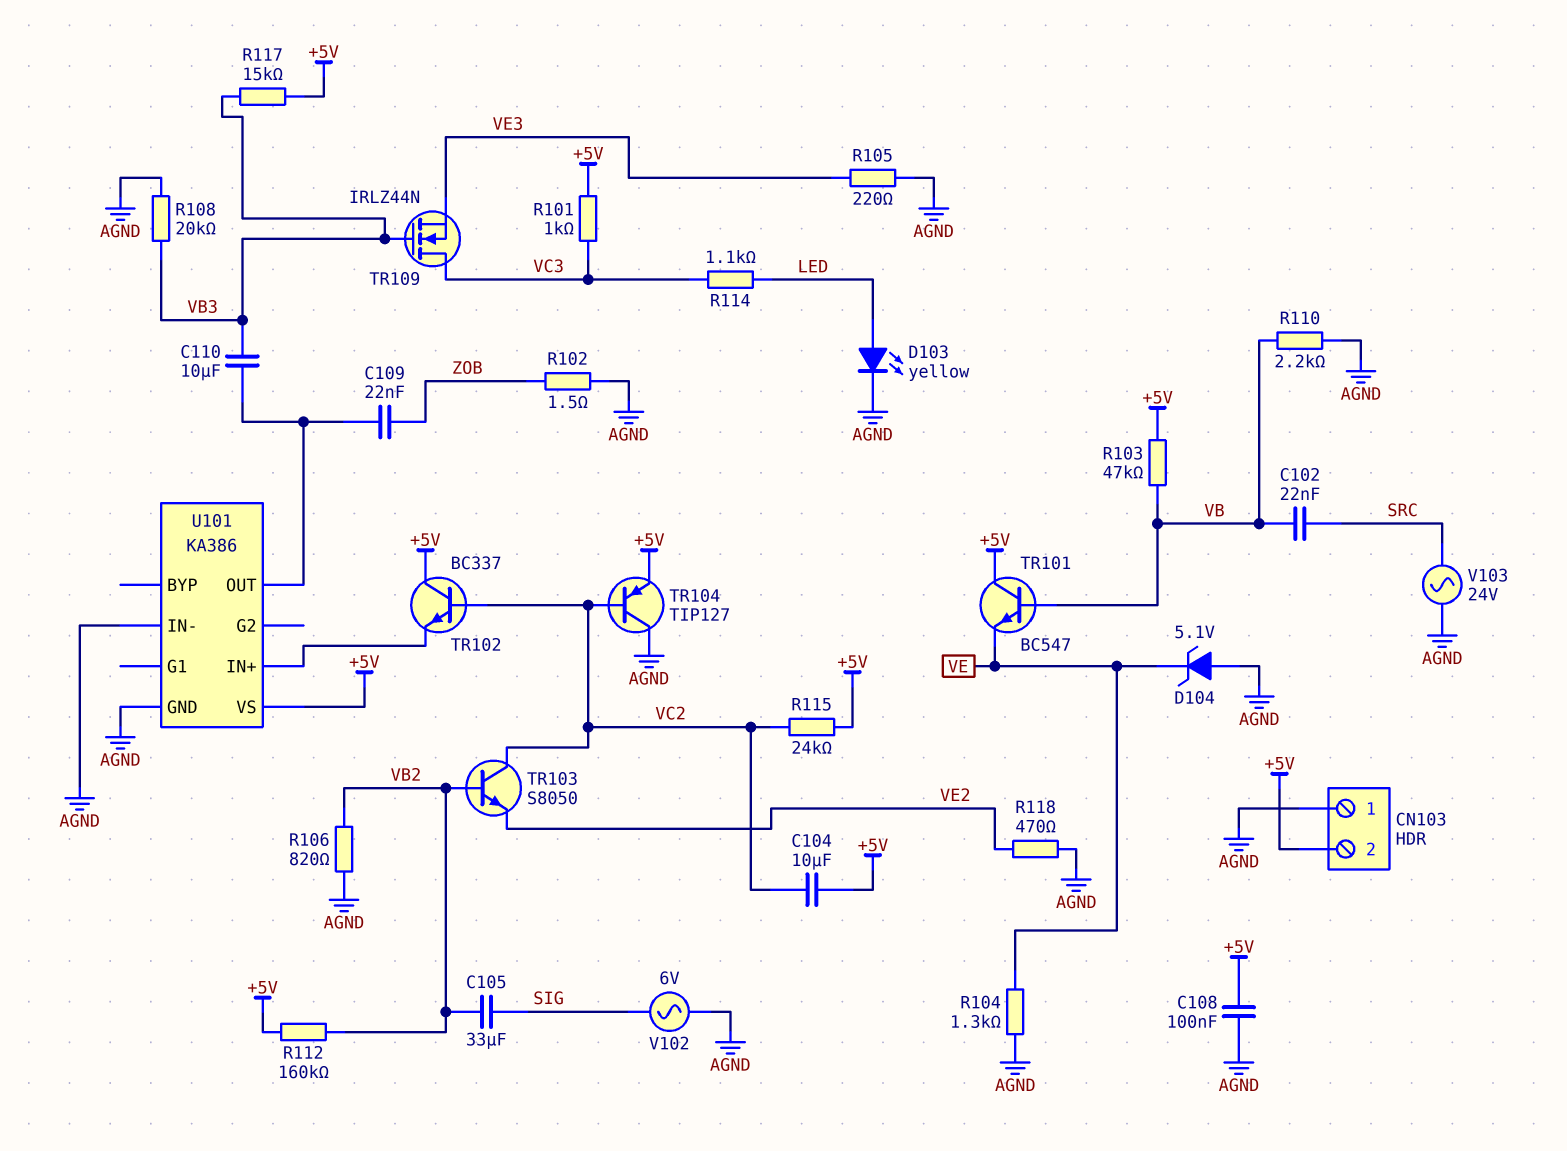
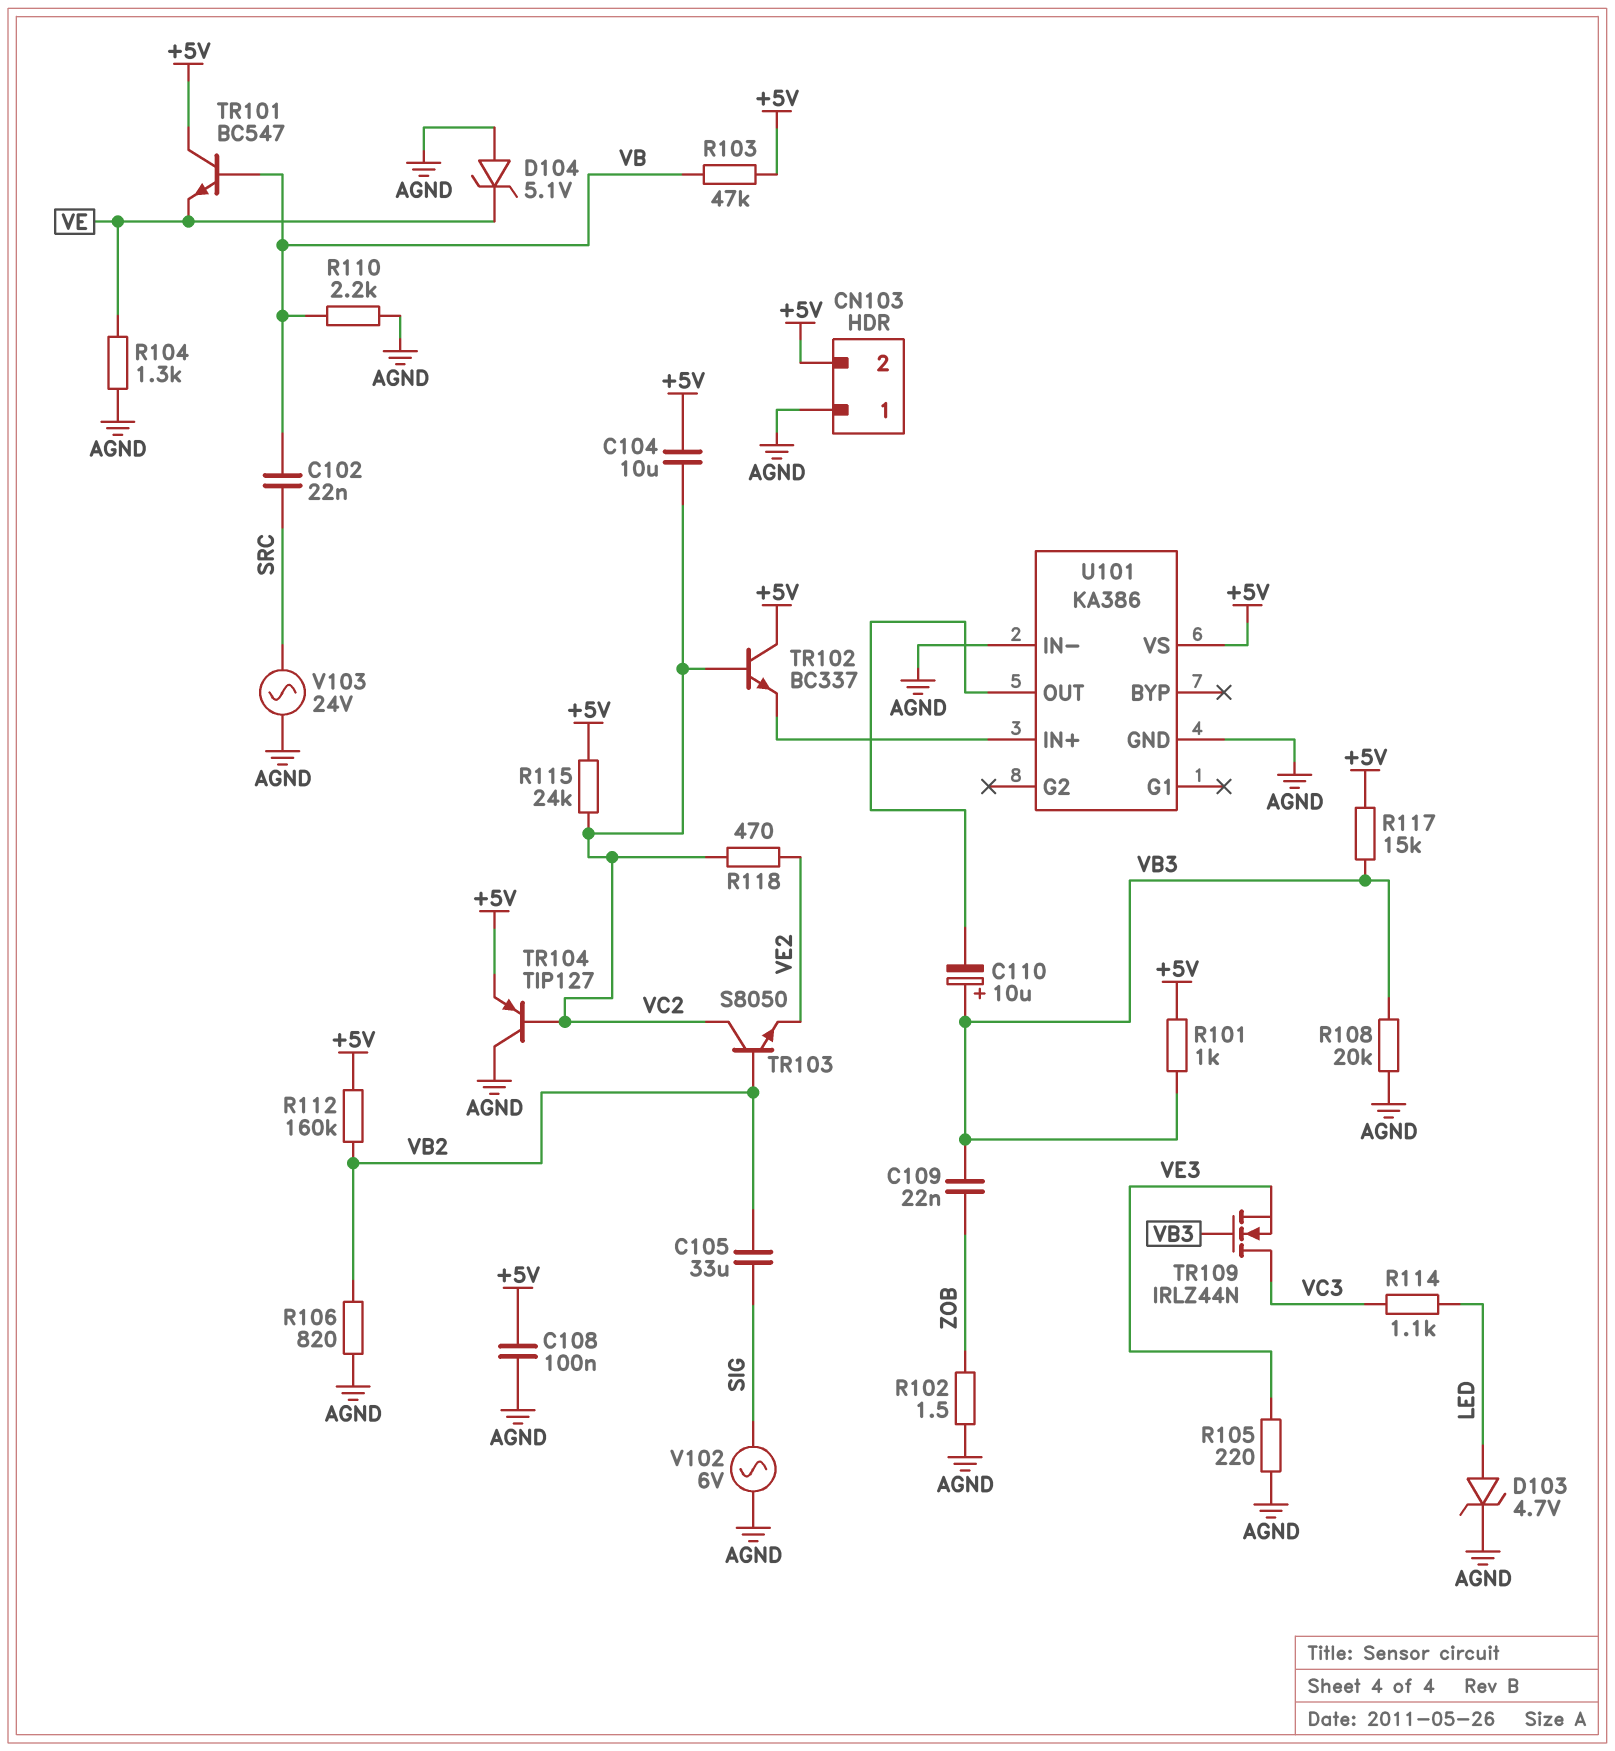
C109: 22nF (U101/OUT, ZOB) -> 22nF (VB3, ZOB)
C110: 10uF (U101/OUT, VB3) -> 10uF (plus VB3, minus U101/OUT)
D103: LED yellow (A LED, K AGND) -> zener 4.7V (A LED, K AGND)
R101: 1k (+5V, VC3) -> 1k (+5V, VB3)
R118: 470 (AGND, VE2) -> 470 (VC2, VE2)

